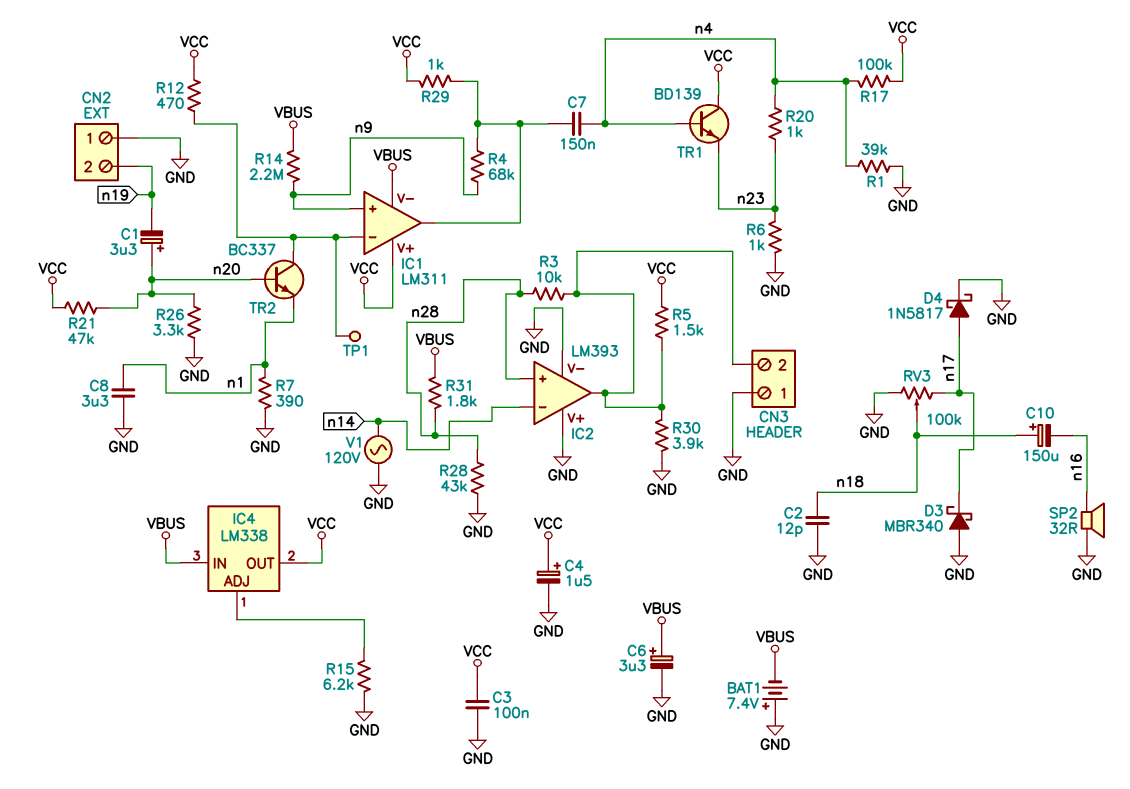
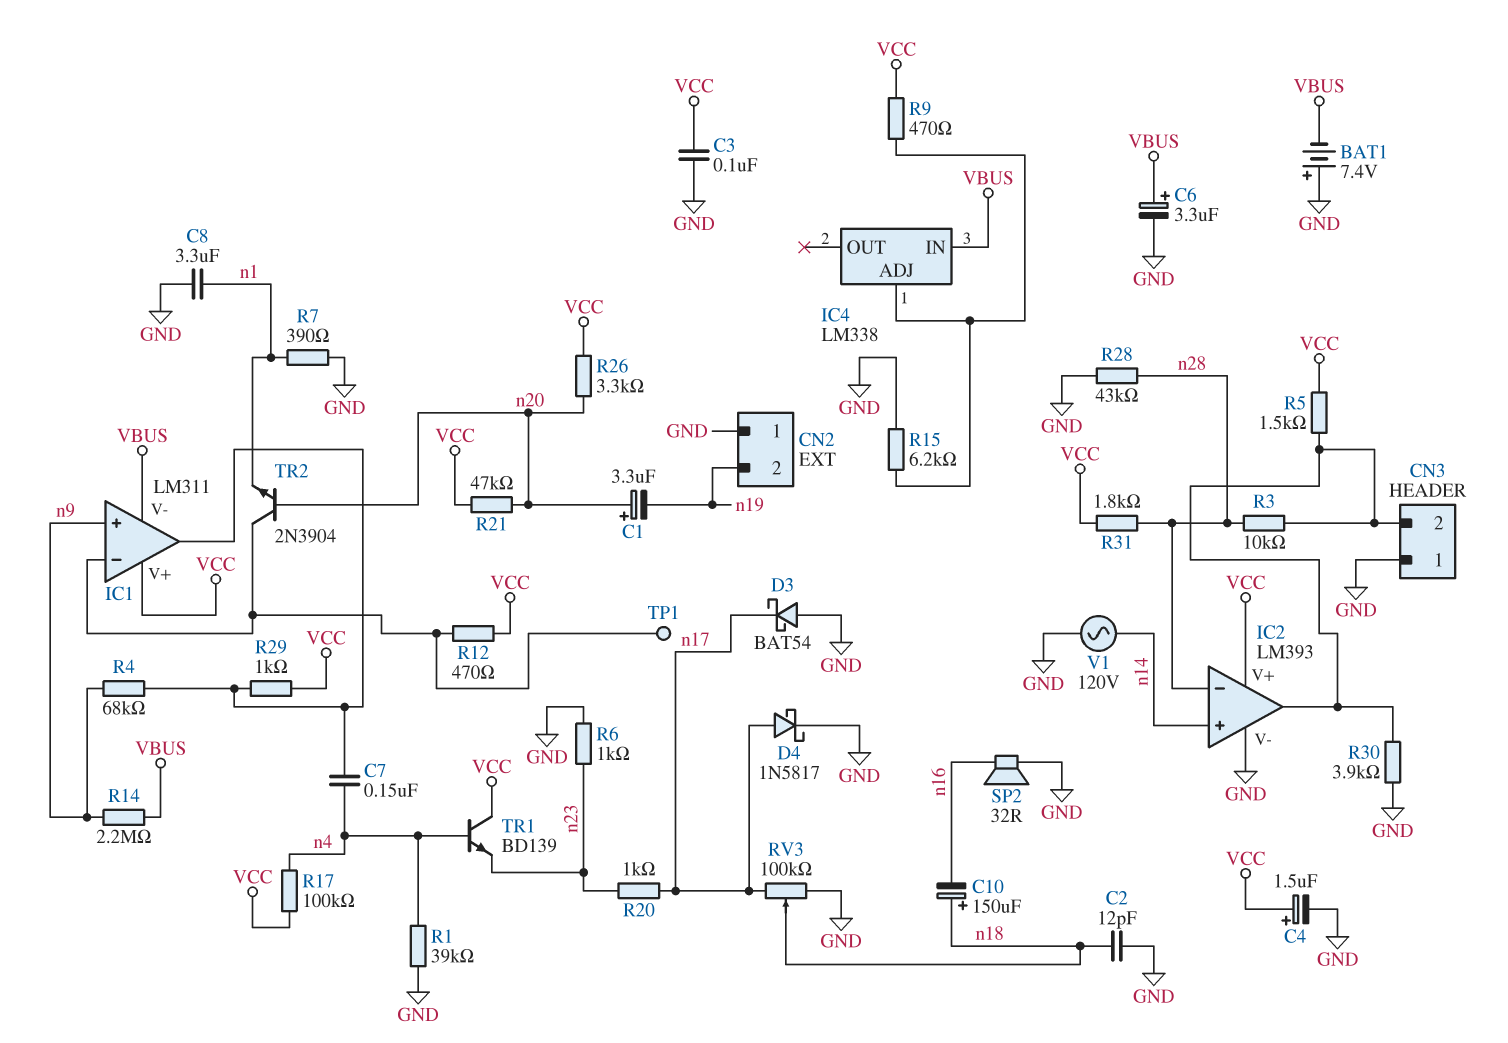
D3: schottky MBR340 (A GND, K n17) -> schottky BAT54 (A GND, K n17)
IC2 pin V+: GND -> VCC
IC2 pin in+: n28 -> n14
IC2 pin in-: n14 -> n28
IC4 pin OUT: VCC -> none
R9: none -> 470 (IC4/ADJ, VCC)
R20: 1k (n4, n23) -> 1k (n17, n23)
R26: 3.3k (GND, n20) -> 3.3k (VCC, n20)
R31: 1.8k (VBUS, n28) -> 1.8k (VCC, n28)
TR2: NPN BC337 (B n20, C IC1/in-, E n1) -> NPN 2N3904 (B n20, C IC1/in-, E n1)

